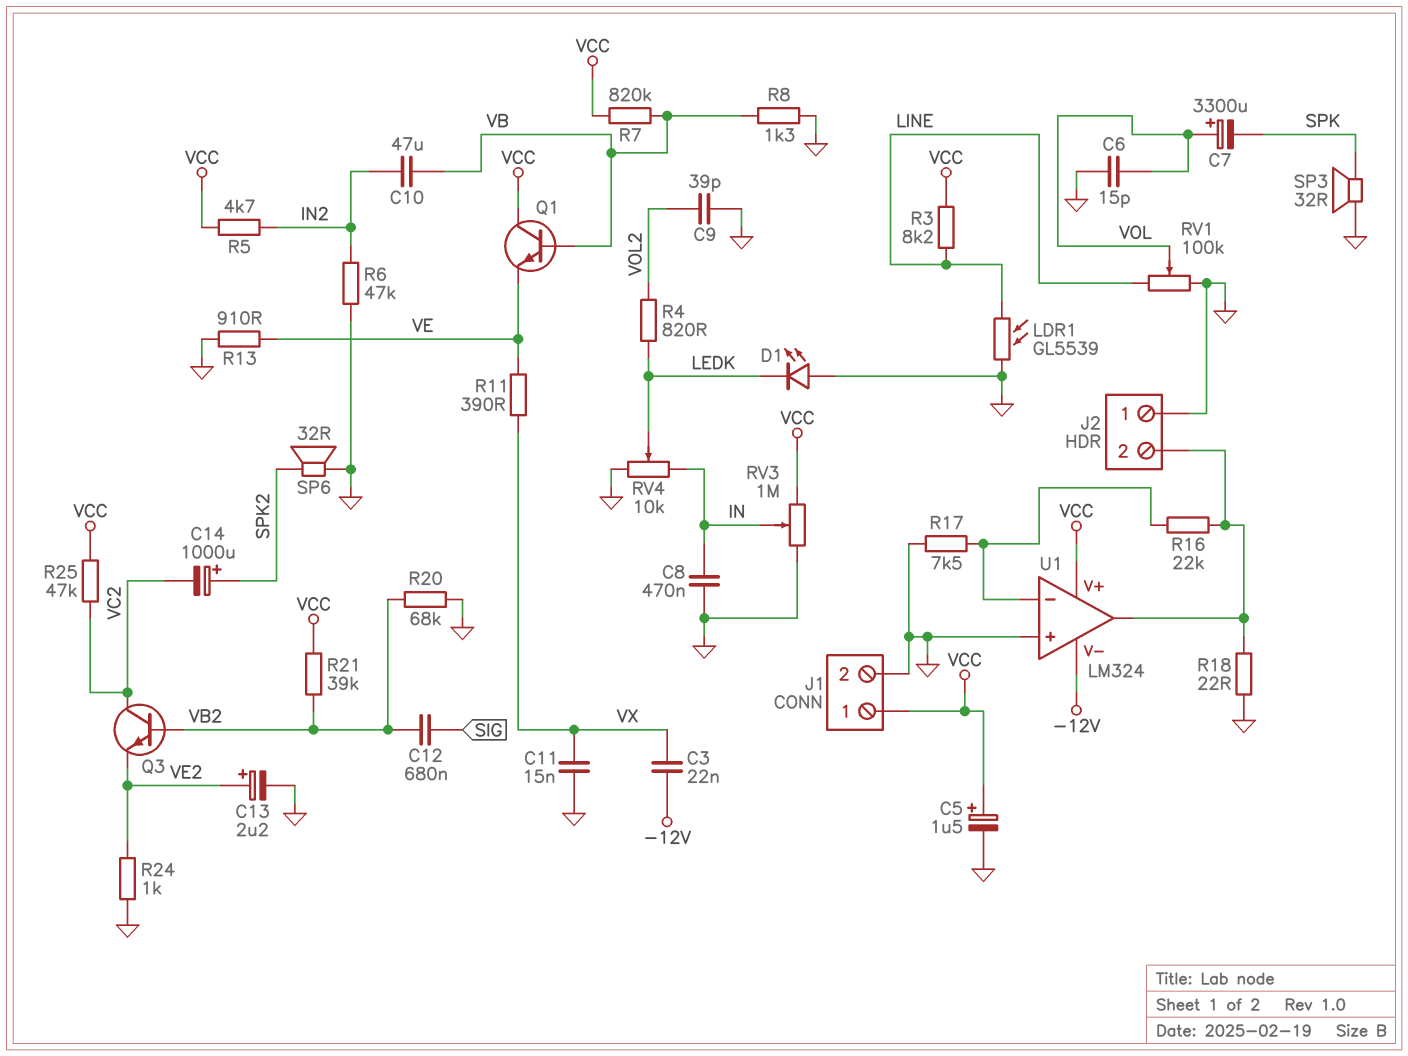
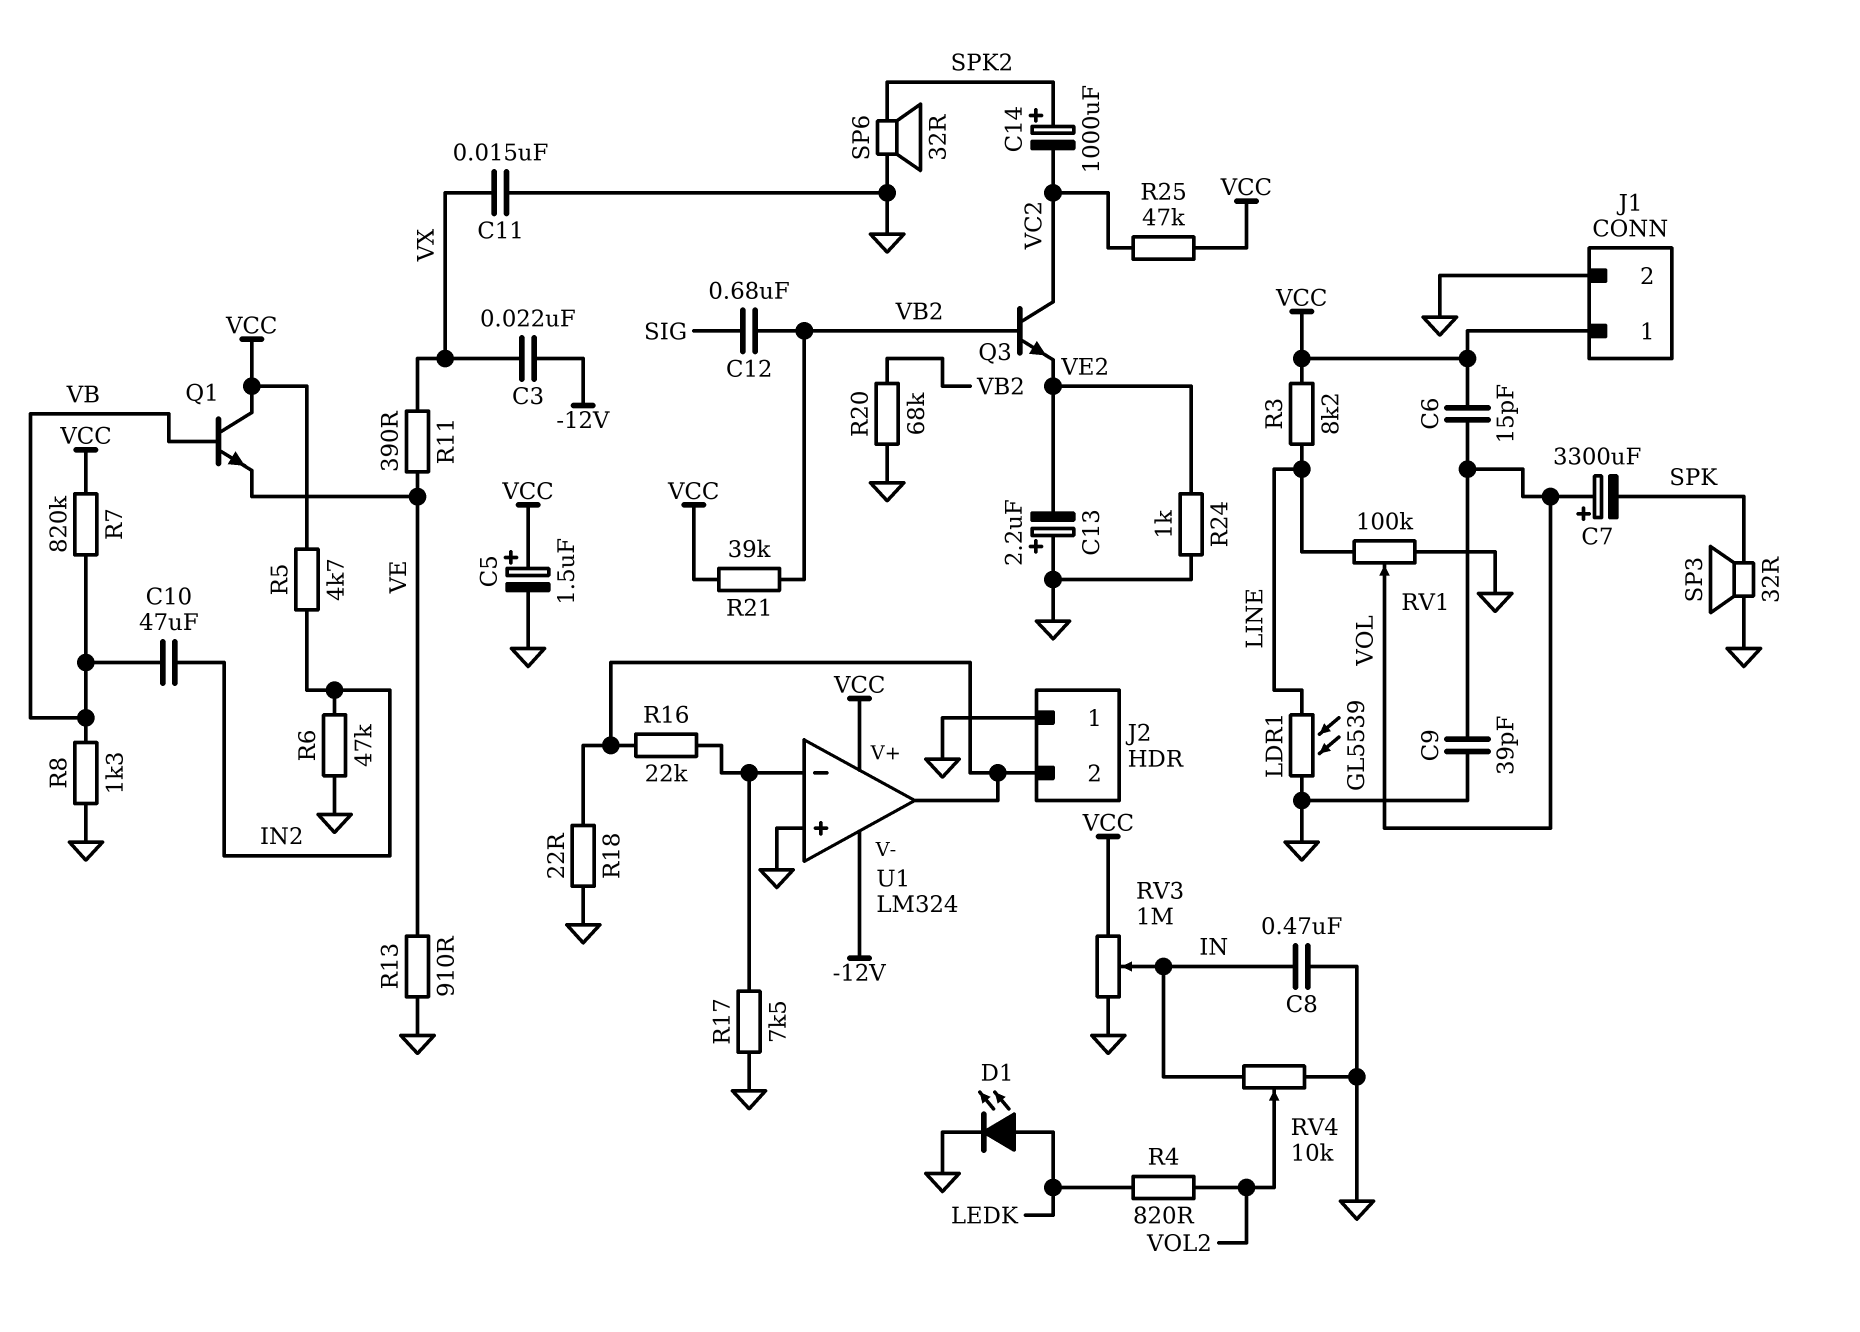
C6: 15pF (GND, VOL) -> 15pF (VCC, VOL)
C9: 39pF (GND, VOL2) -> 39pF (GND, VOL)
C13: 2.2uF (plus VE2, minus GND) -> 2.2uF (plus GND, minus VE2)
D1: LED (A GND, K LEDK) -> LED (A LEDK, K GND)
RV4: 10k (GND, IN, wiper LEDK) -> 10k (GND, IN, wiper VOL2)

